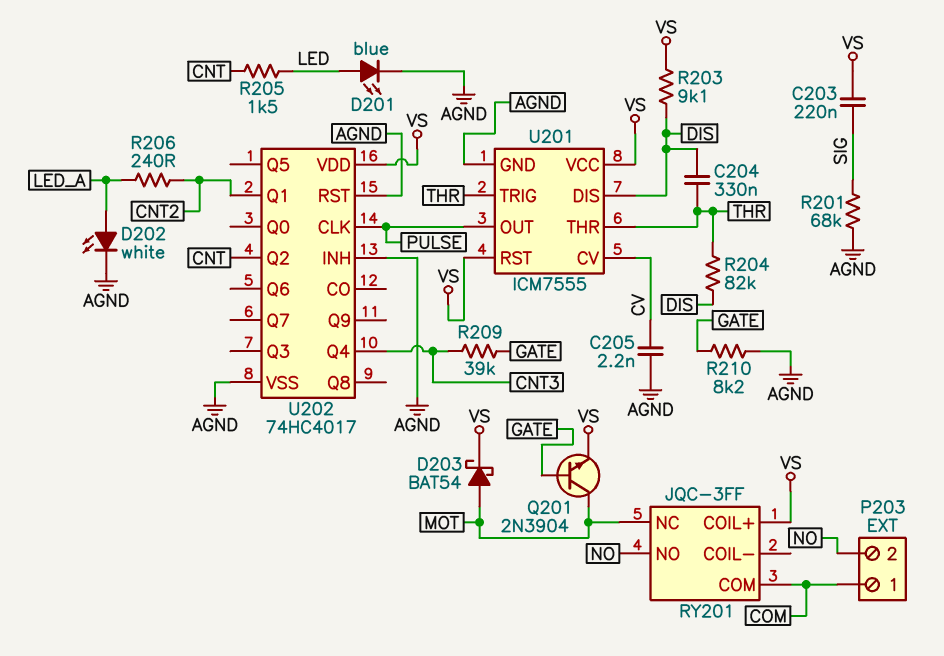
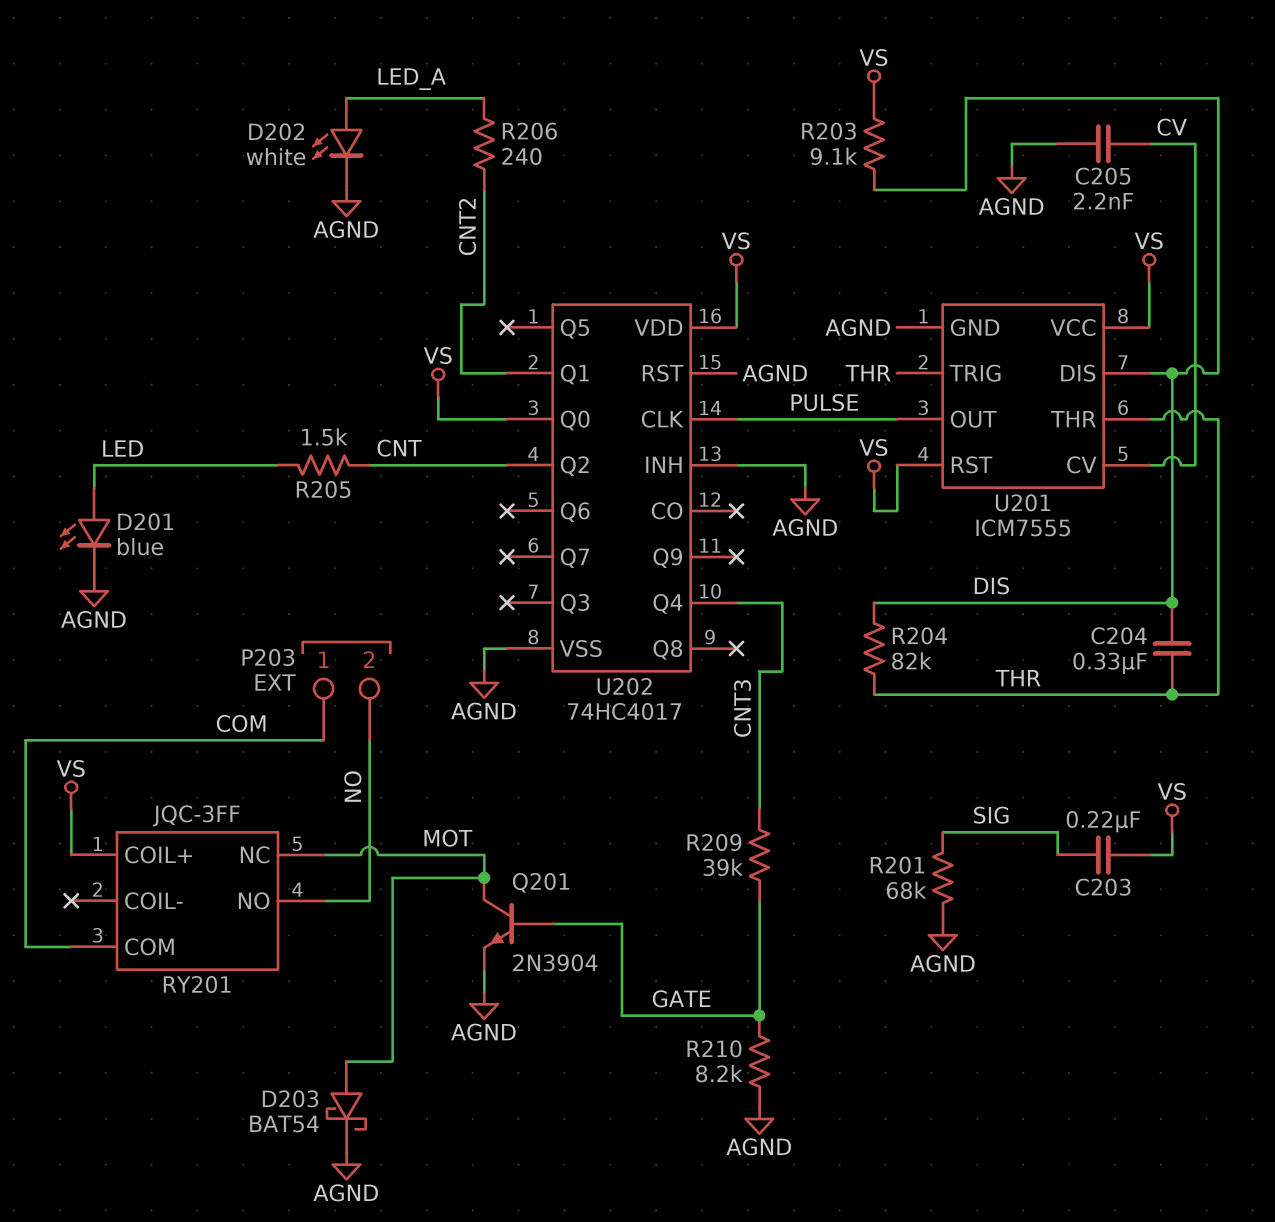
D203: schottky BAT54 (A MOT, K VS) -> schottky BAT54 (A MOT, K AGND)
Q201: NPN 2N3904 (B GATE, C MOT, E VS) -> NPN 2N3904 (B GATE, C MOT, E AGND)
U202 pin Q0: none -> VS

